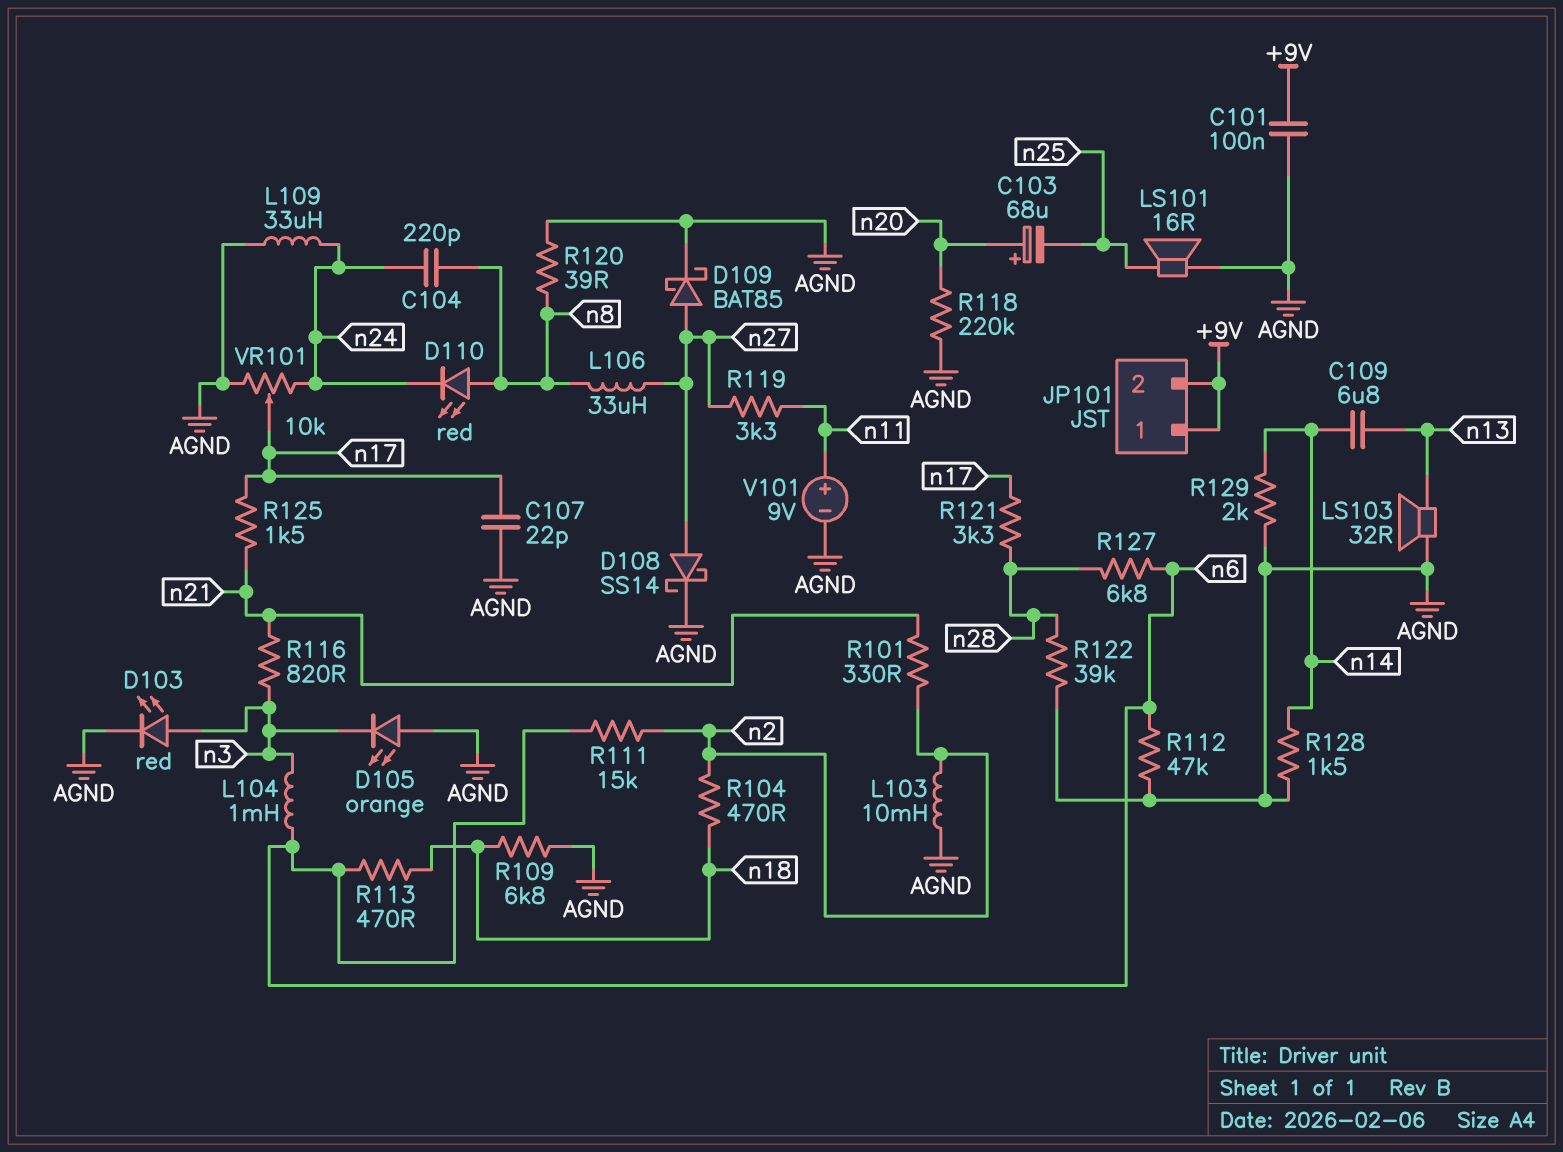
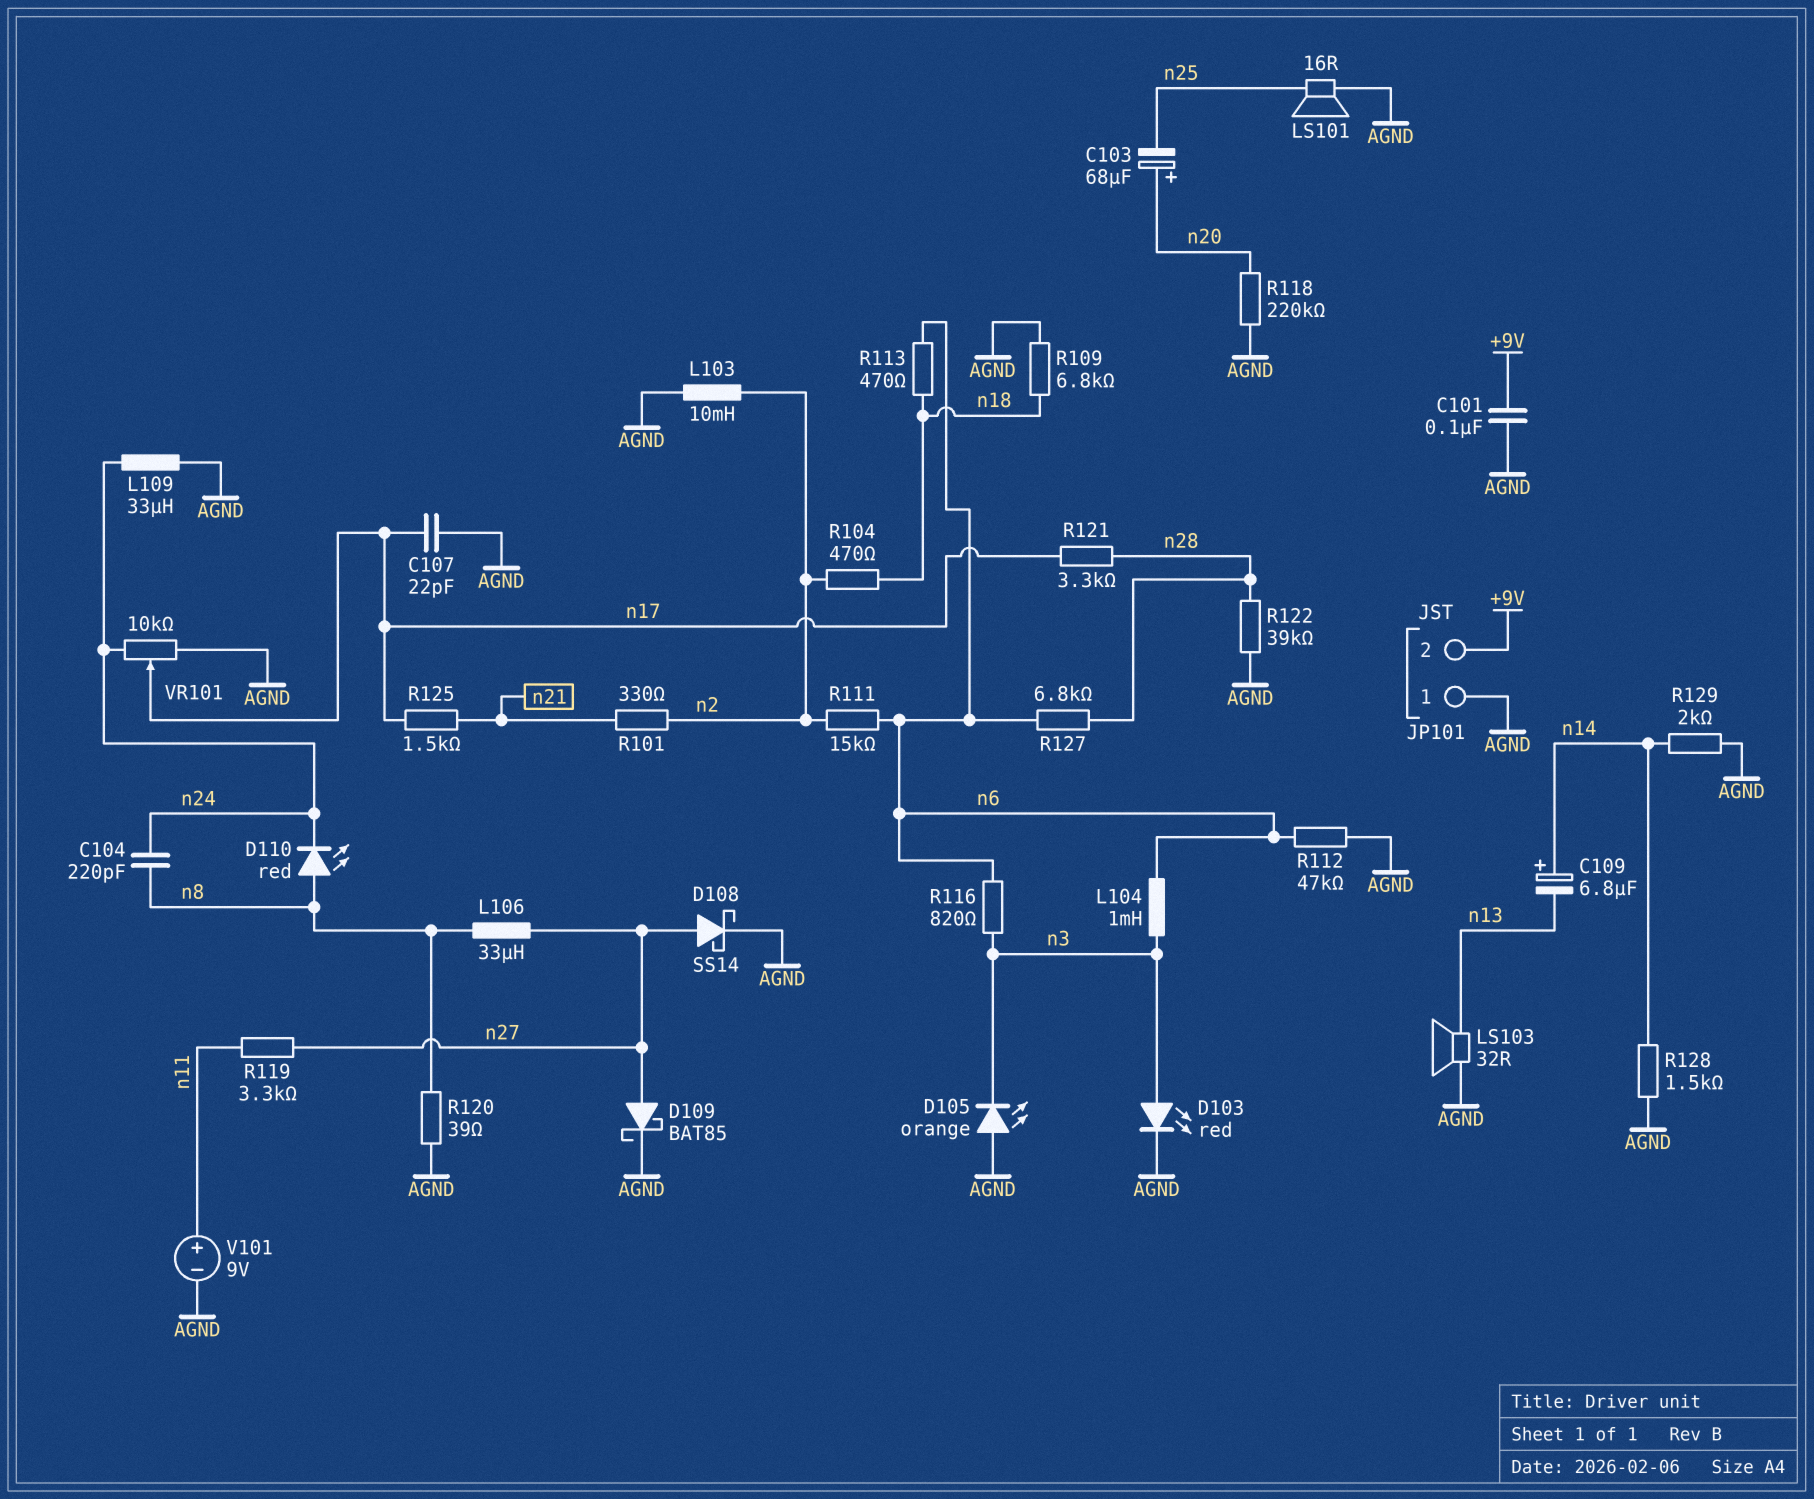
C109: 6.8uF (n13, n14) -> 6.8uF (plus n14, minus n13)
JP101 pin 1: +9V -> AGND
R116: 820 (n3, n21) -> 820 (n3, n6)

